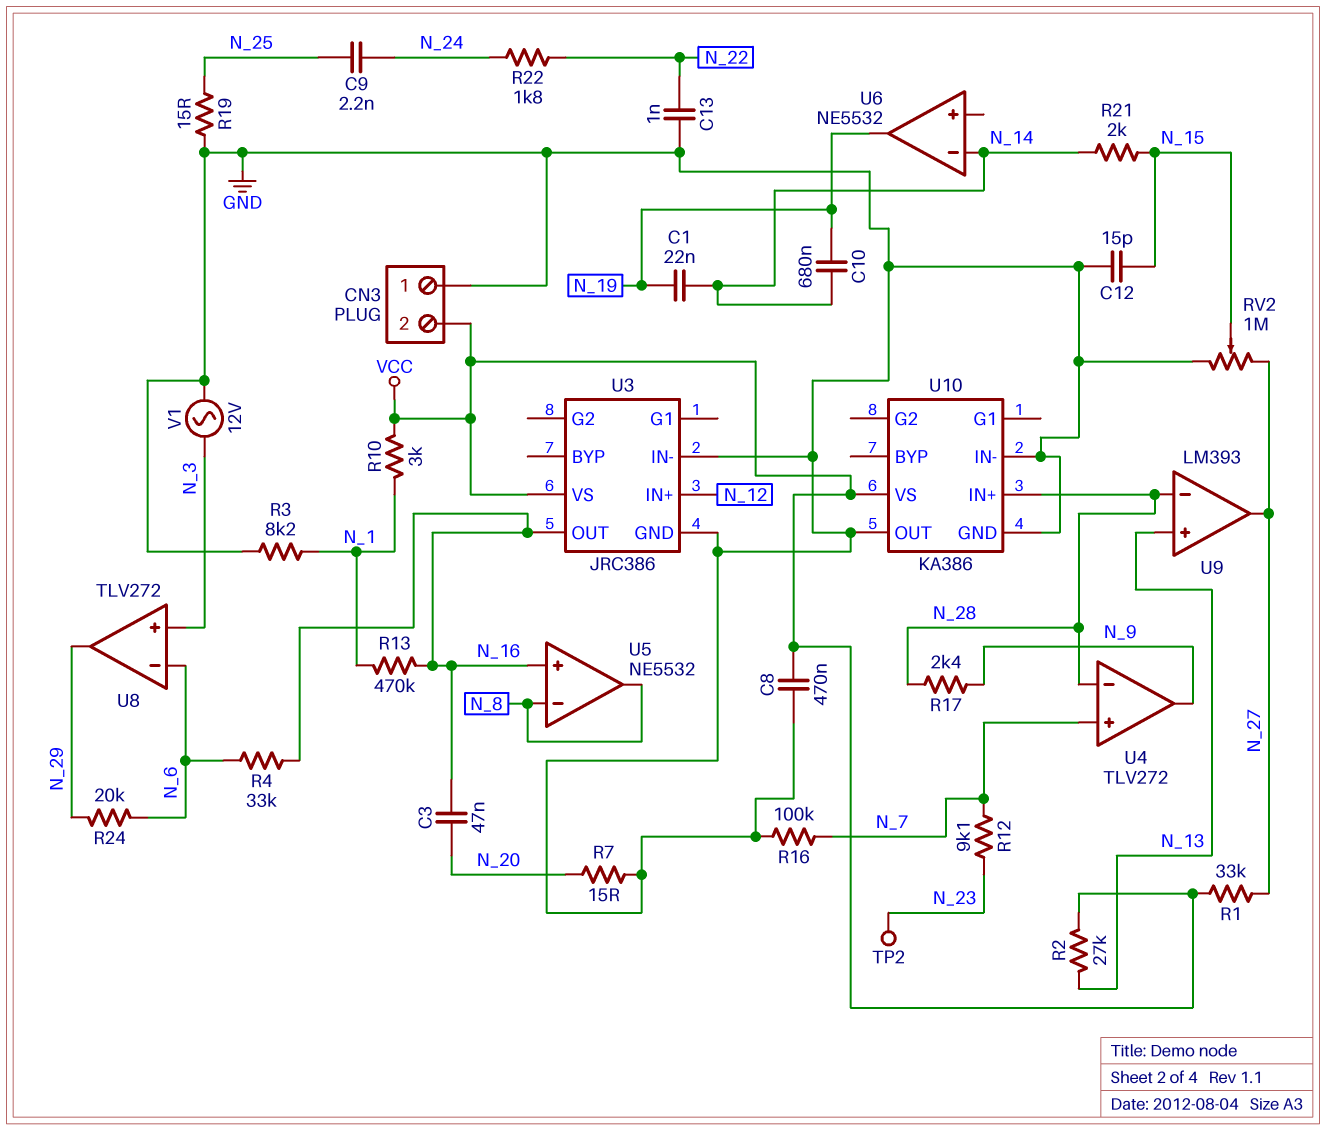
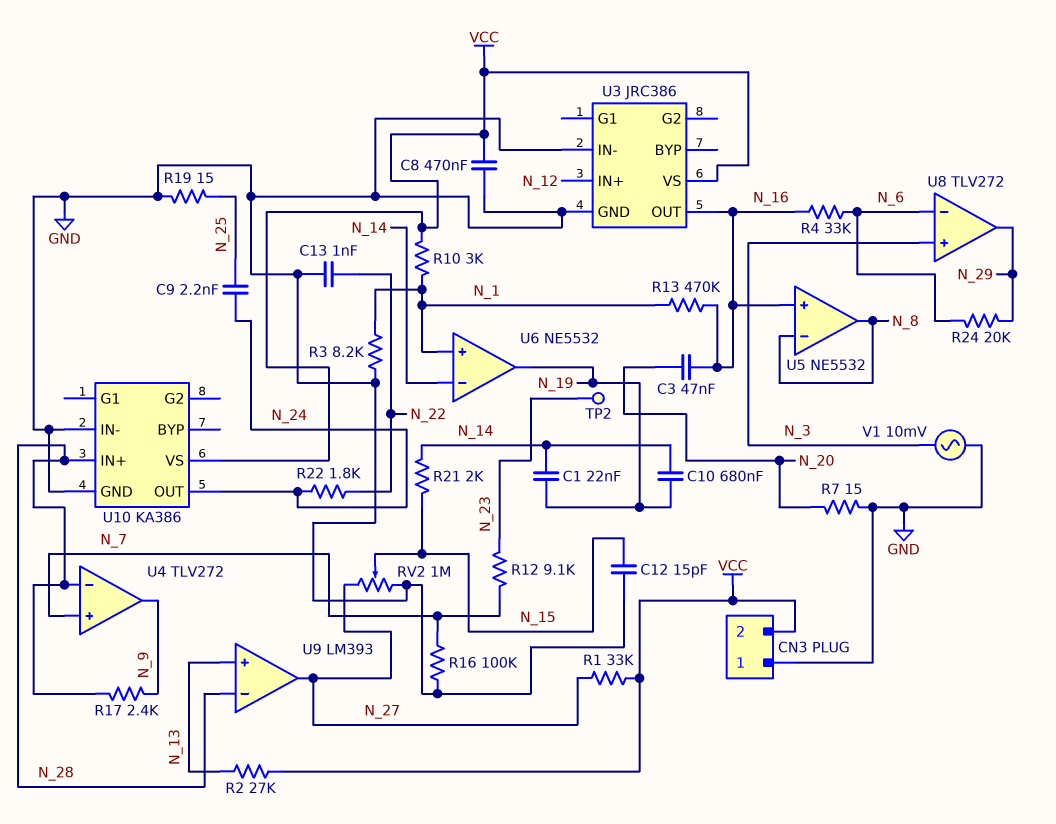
U6 pin in+: none -> N_1
U10 pin OUT: GND -> N_24
V1: AC 12V (GND, N_3) -> AC 10mV (GND, N_3)

